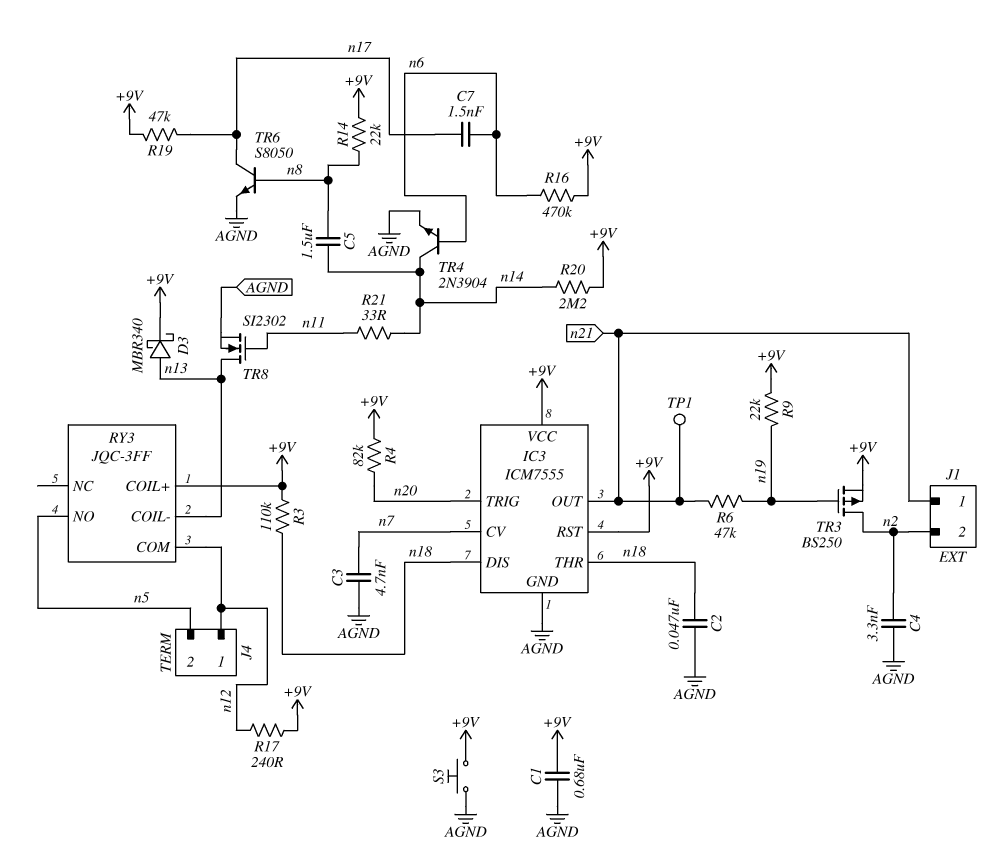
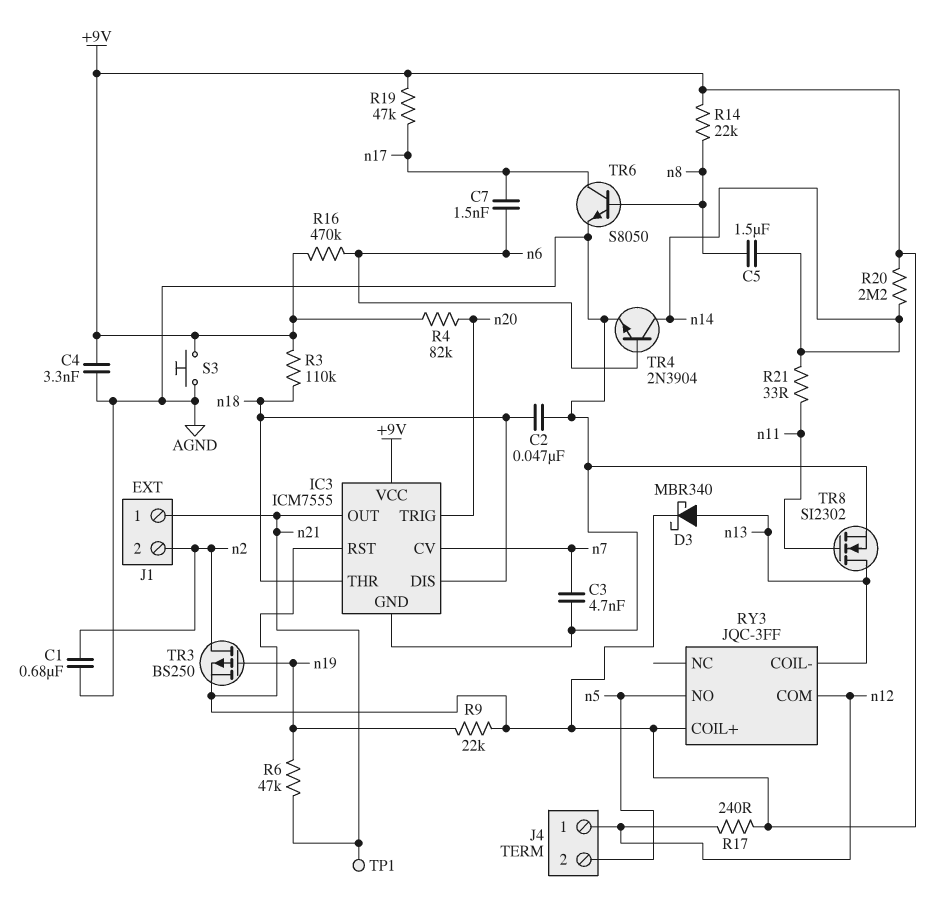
C1: 680nF (+9V, AGND) -> 680nF (AGND, n2)
C4: 3.3nF (AGND, n2) -> 3.3nF (+9V, AGND)

